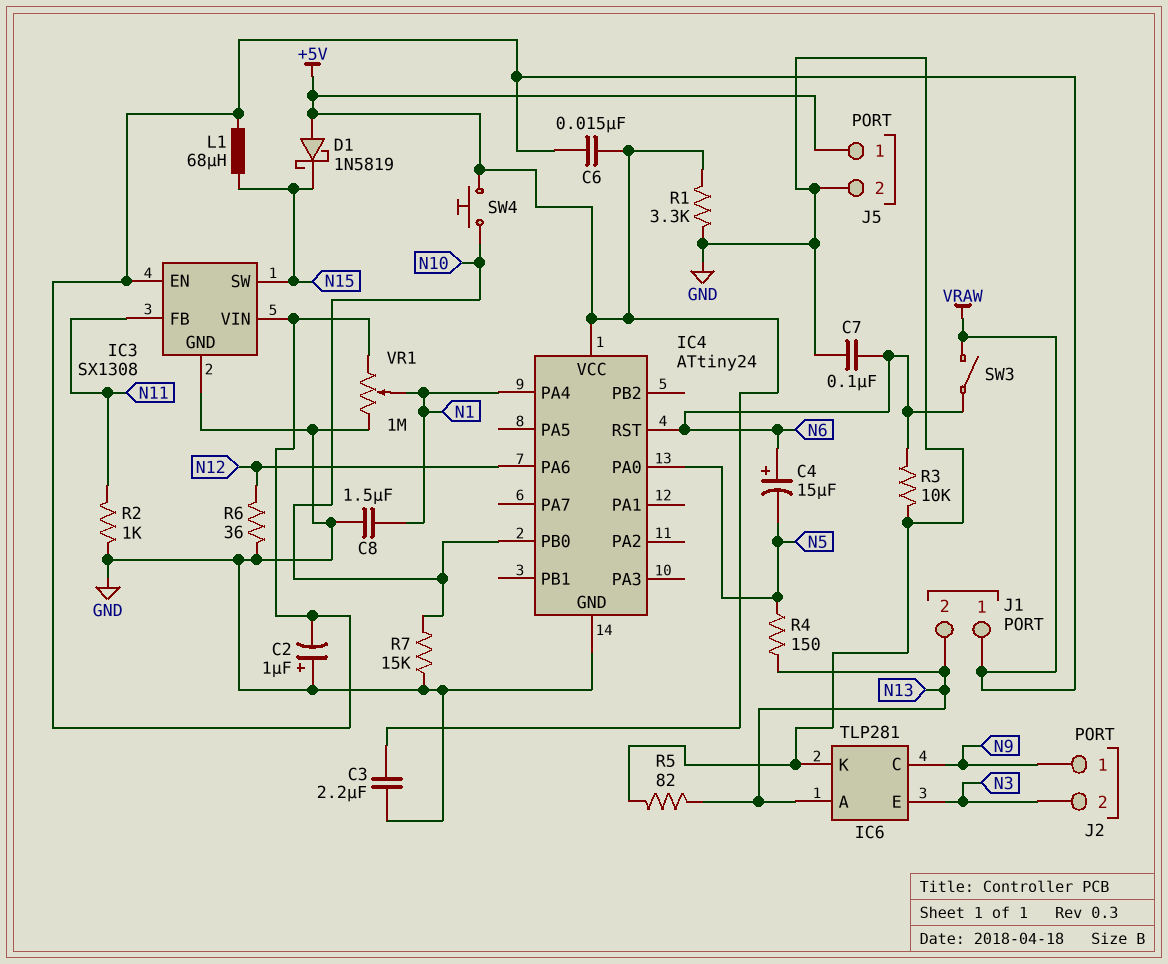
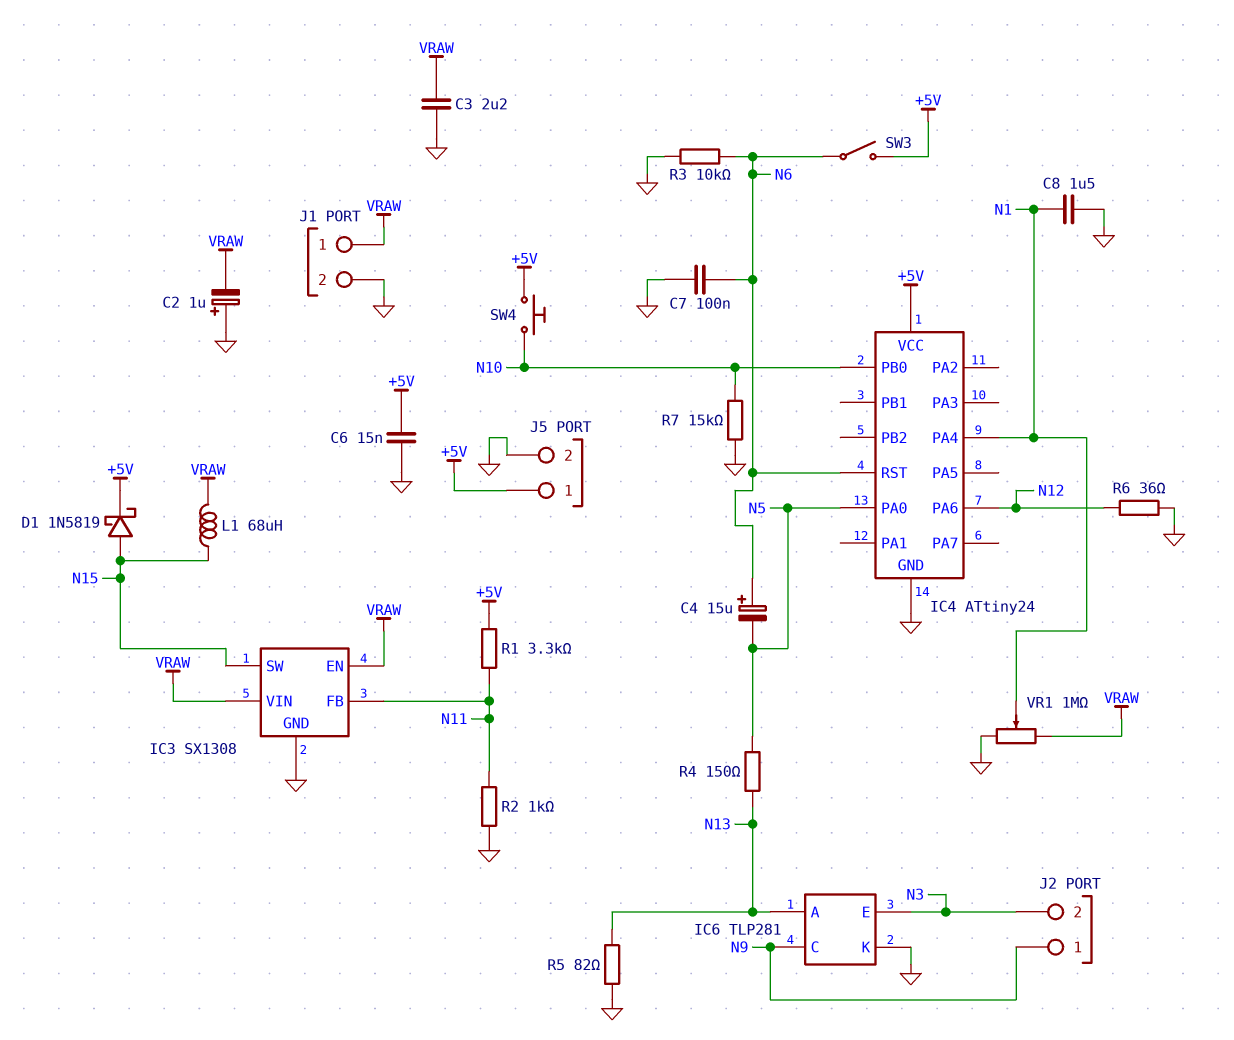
C3: 2.2uF (+5V, GND) -> 2.2uF (GND, VRAW)
C6: 15nF (+5V, VRAW) -> 15nF (+5V, GND)
D1: schottky 1N5819 (A +5V, K N15) -> schottky 1N5819 (A N15, K +5V)
J1 pin 2: N13 -> GND
R1: 3.3k (+5V, GND) -> 3.3k (+5V, N11)
SW3: switch (N6, VRAW) -> switch (+5V, N6)

